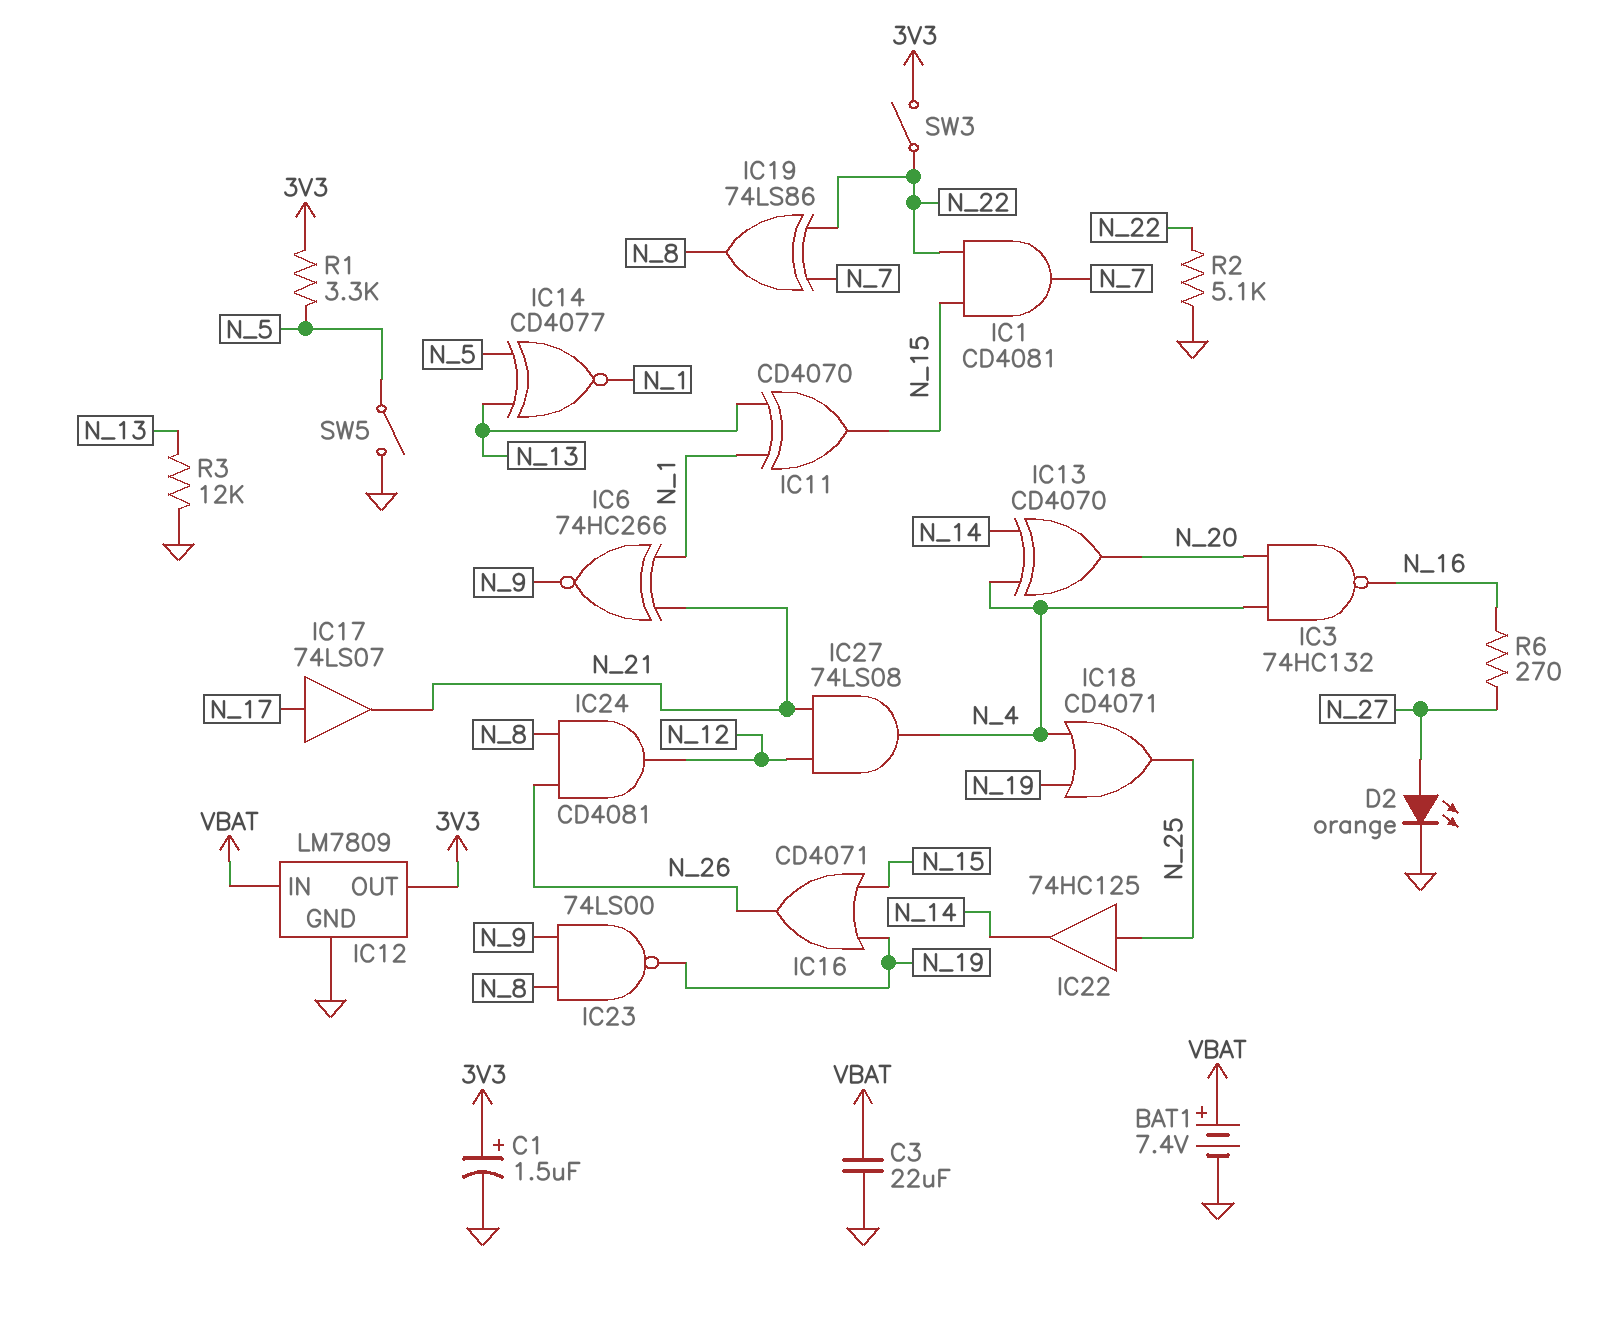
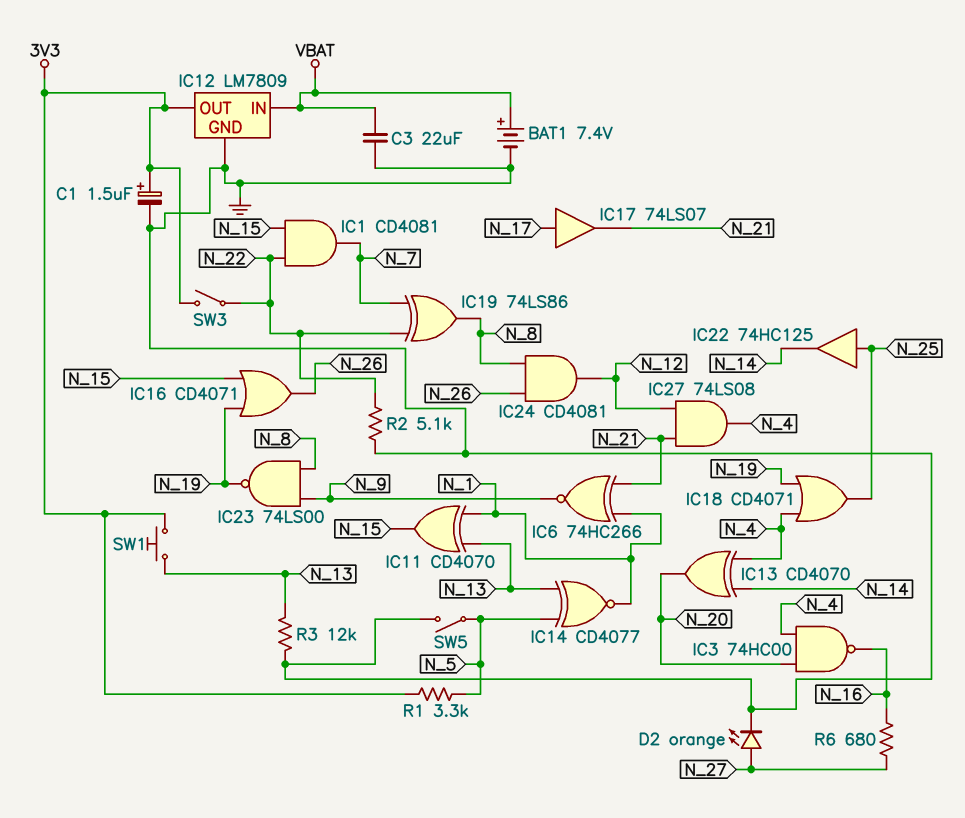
IC3: NAND 74HC132 (in N_4, in N_20, out N_16) -> NAND 74HC00 (in N_4, in N_20, out N_16)
R6: 270 (N_16, N_27) -> 680 (N_16, N_27)
SW1: none -> button (3V3, N_13)

